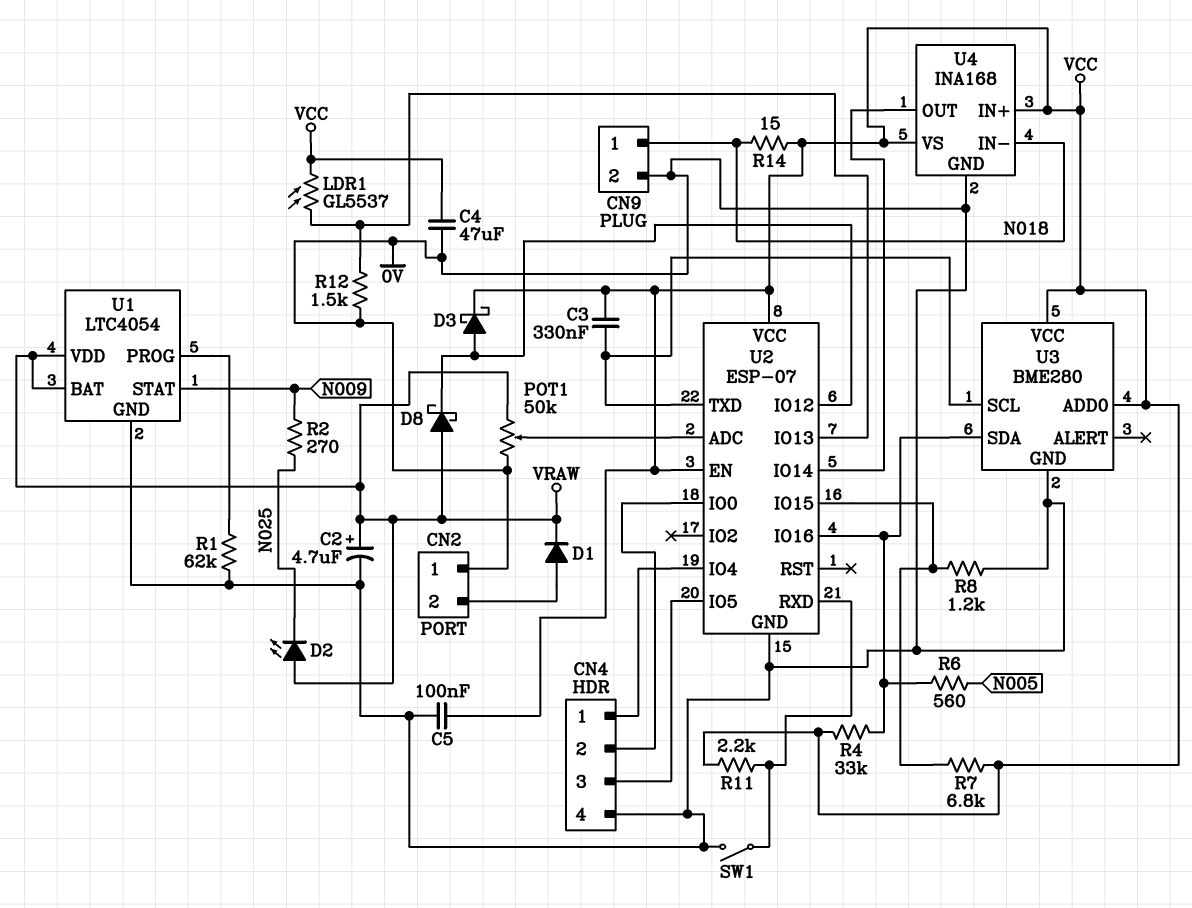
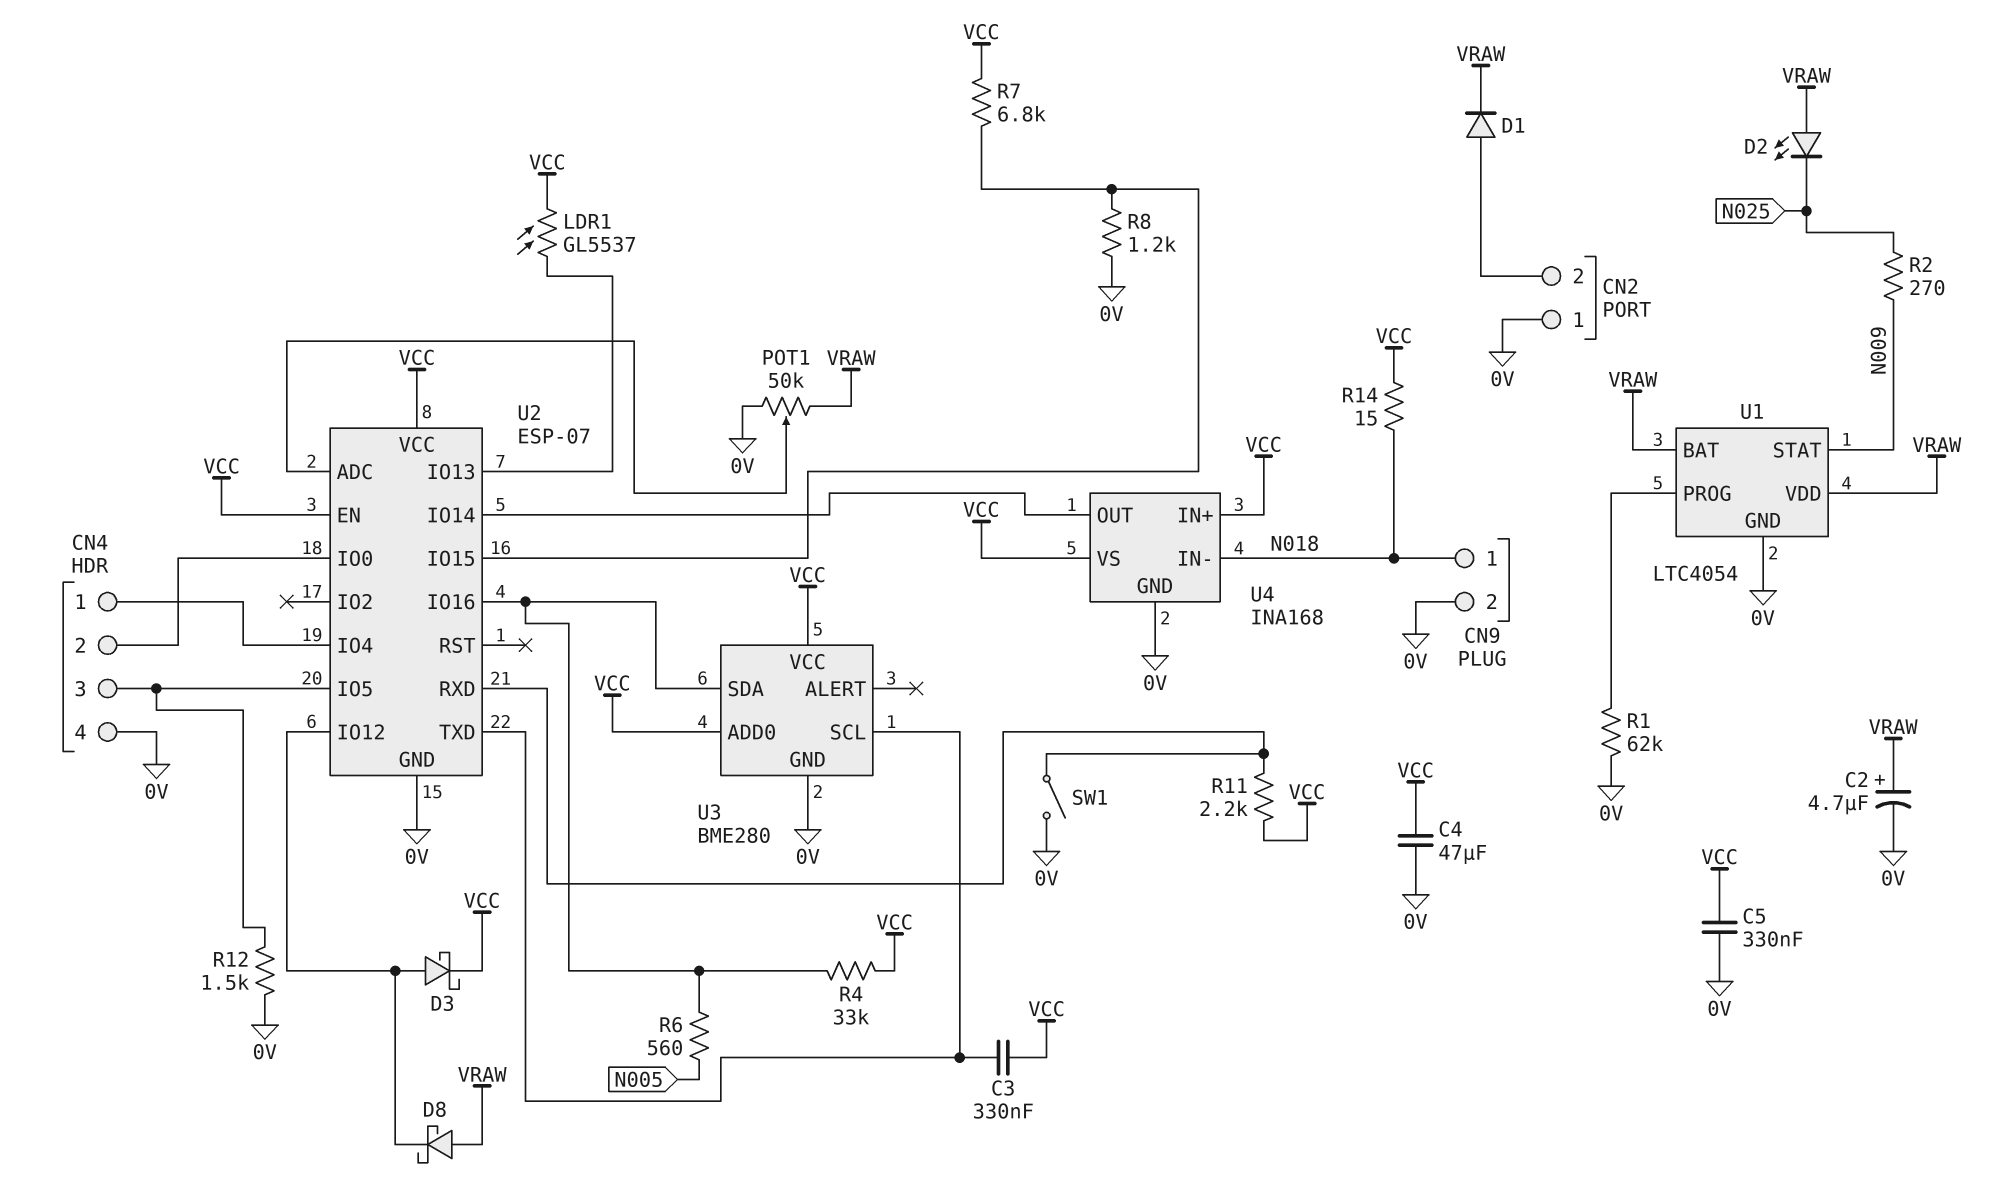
C5: 100nF (0V, VCC) -> 330nF (0V, VCC)
R12: 1.5k (0V, U2/IO13) -> 1.5k (0V, CN4/3)

